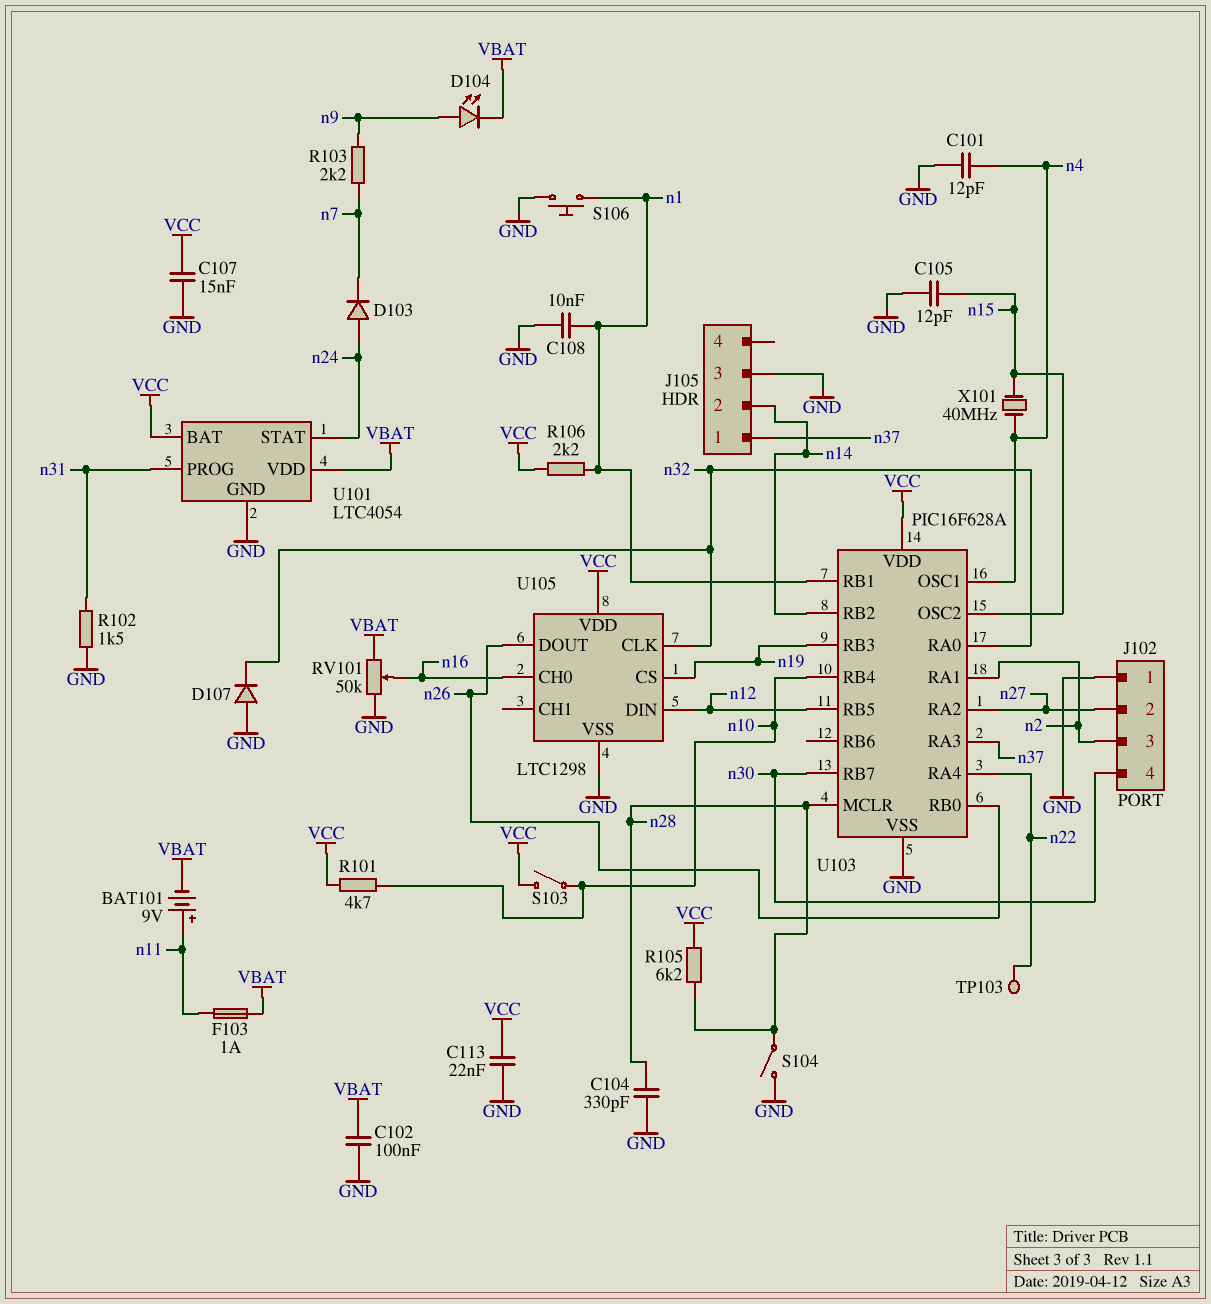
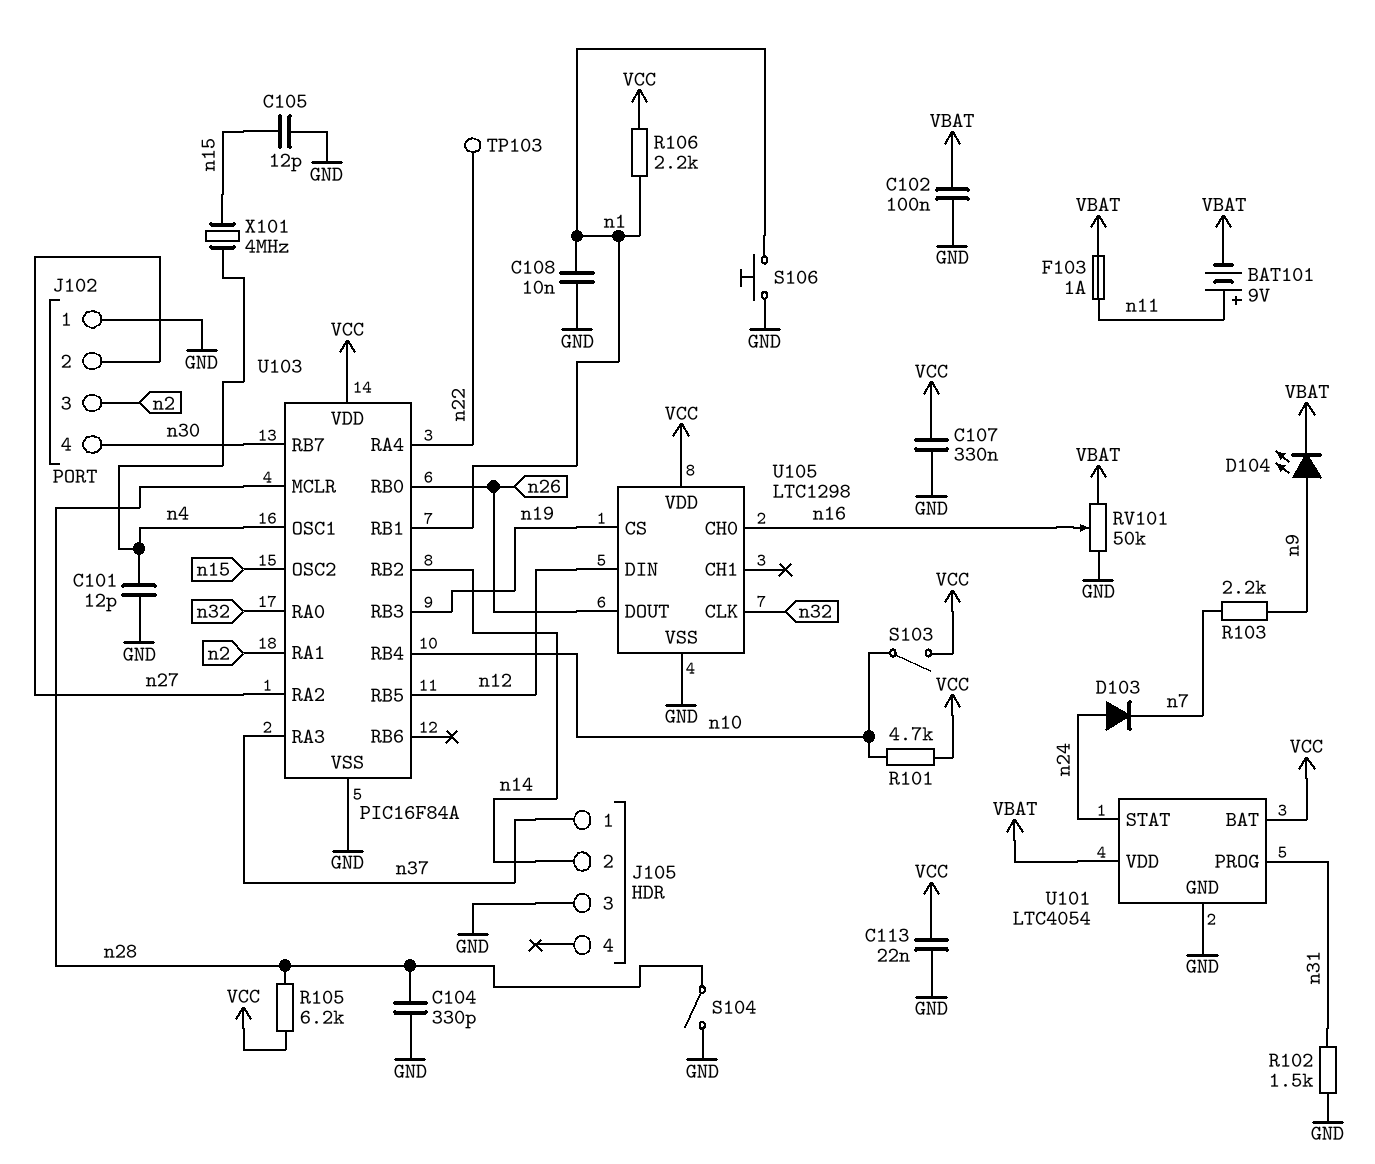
C107: 15nF (GND, VCC) -> 330nF (GND, VCC)
D107: diode (A GND, K n32) -> none
U103: PIC16F628A -> PIC16F84A
X101: 40MHz (n4, n15) -> 4MHz (n4, n15)

